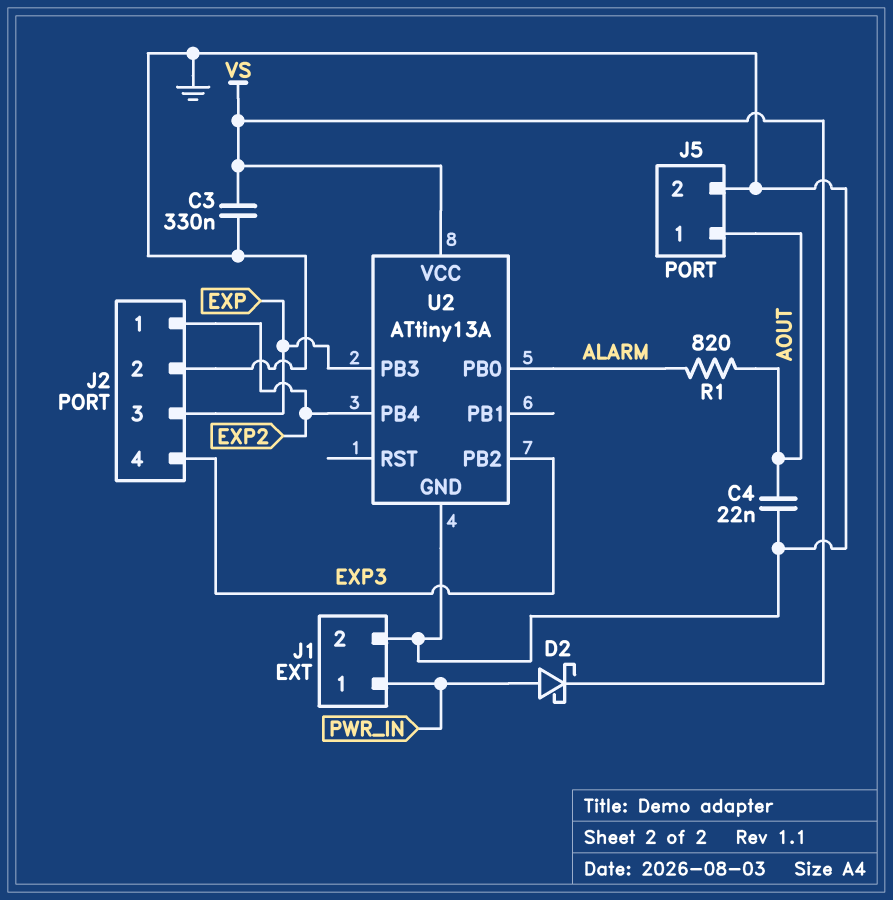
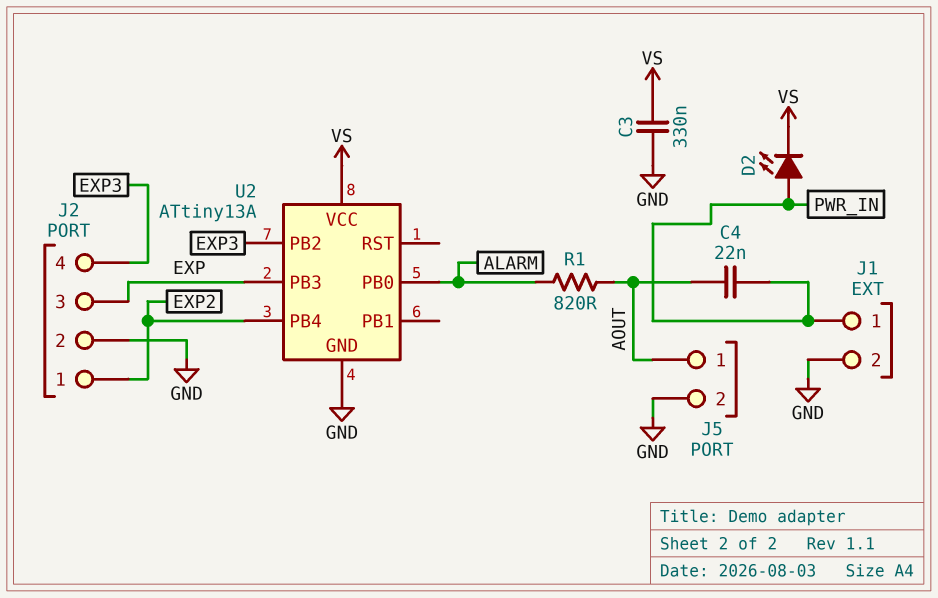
C4: 22nF (AOUT, GND) -> 22nF (AOUT, PWR_IN)
D2: schottky (A PWR_IN, K VS) -> LED (A PWR_IN, K VS)

